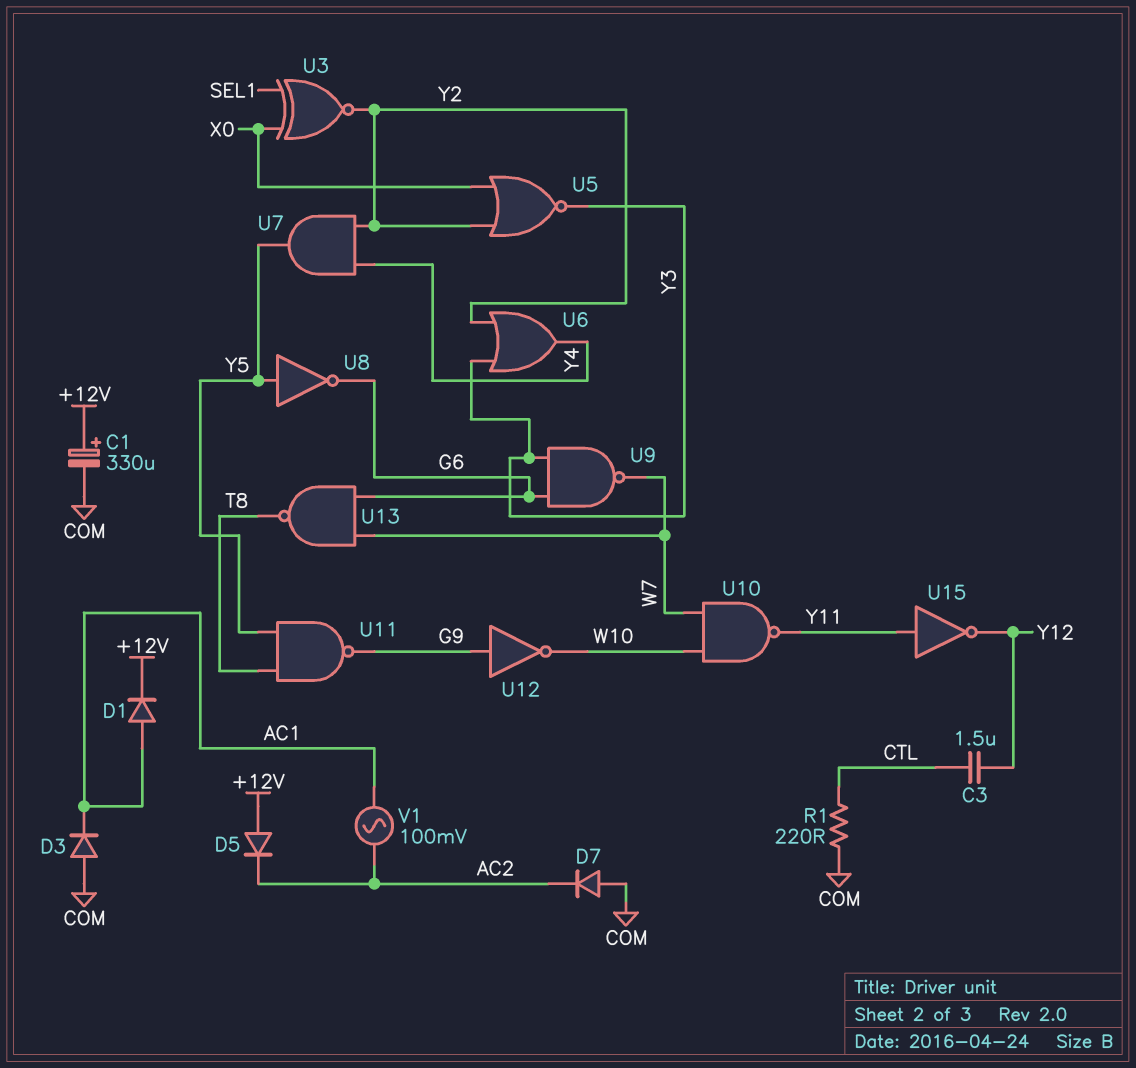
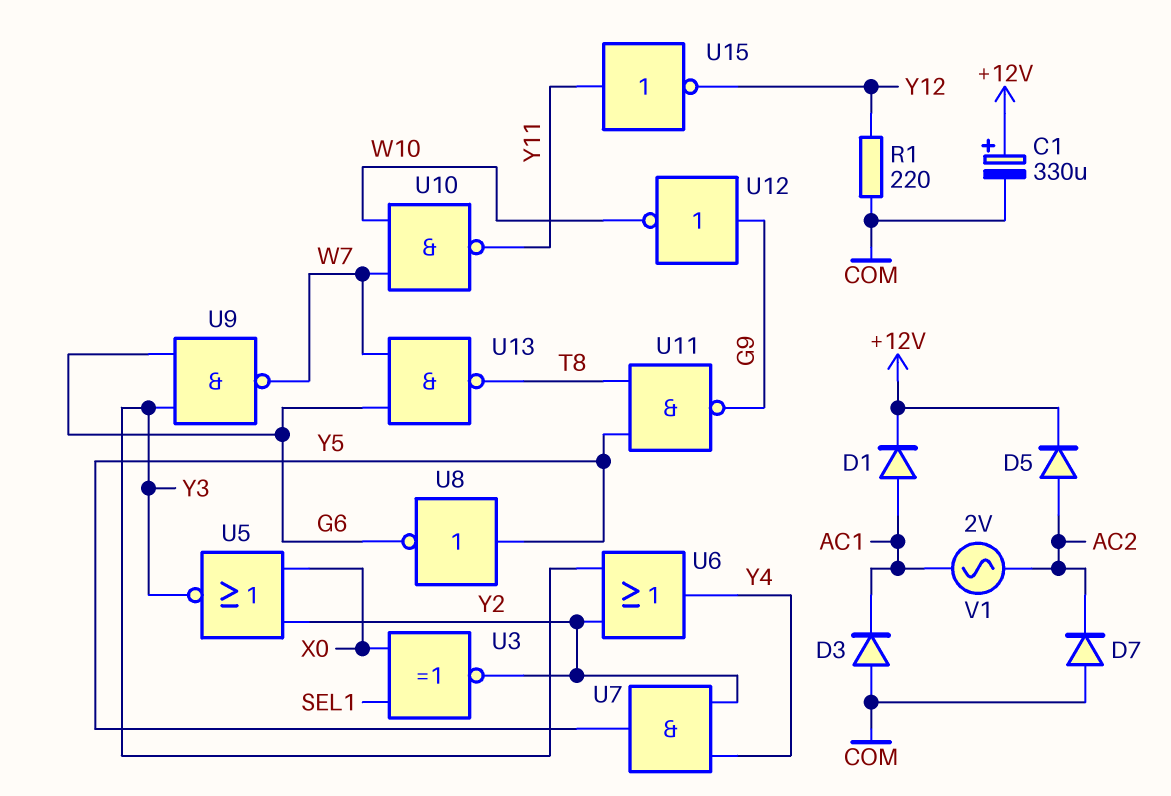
C3: 1.5uF (CTL, Y12) -> none
D5: diode (A +12V, K AC2) -> diode (A AC2, K +12V)
R1: 220 (COM, CTL) -> 220 (COM, Y12)
V1: AC 100mV (AC1, AC2) -> AC 2V (AC1, AC2)

